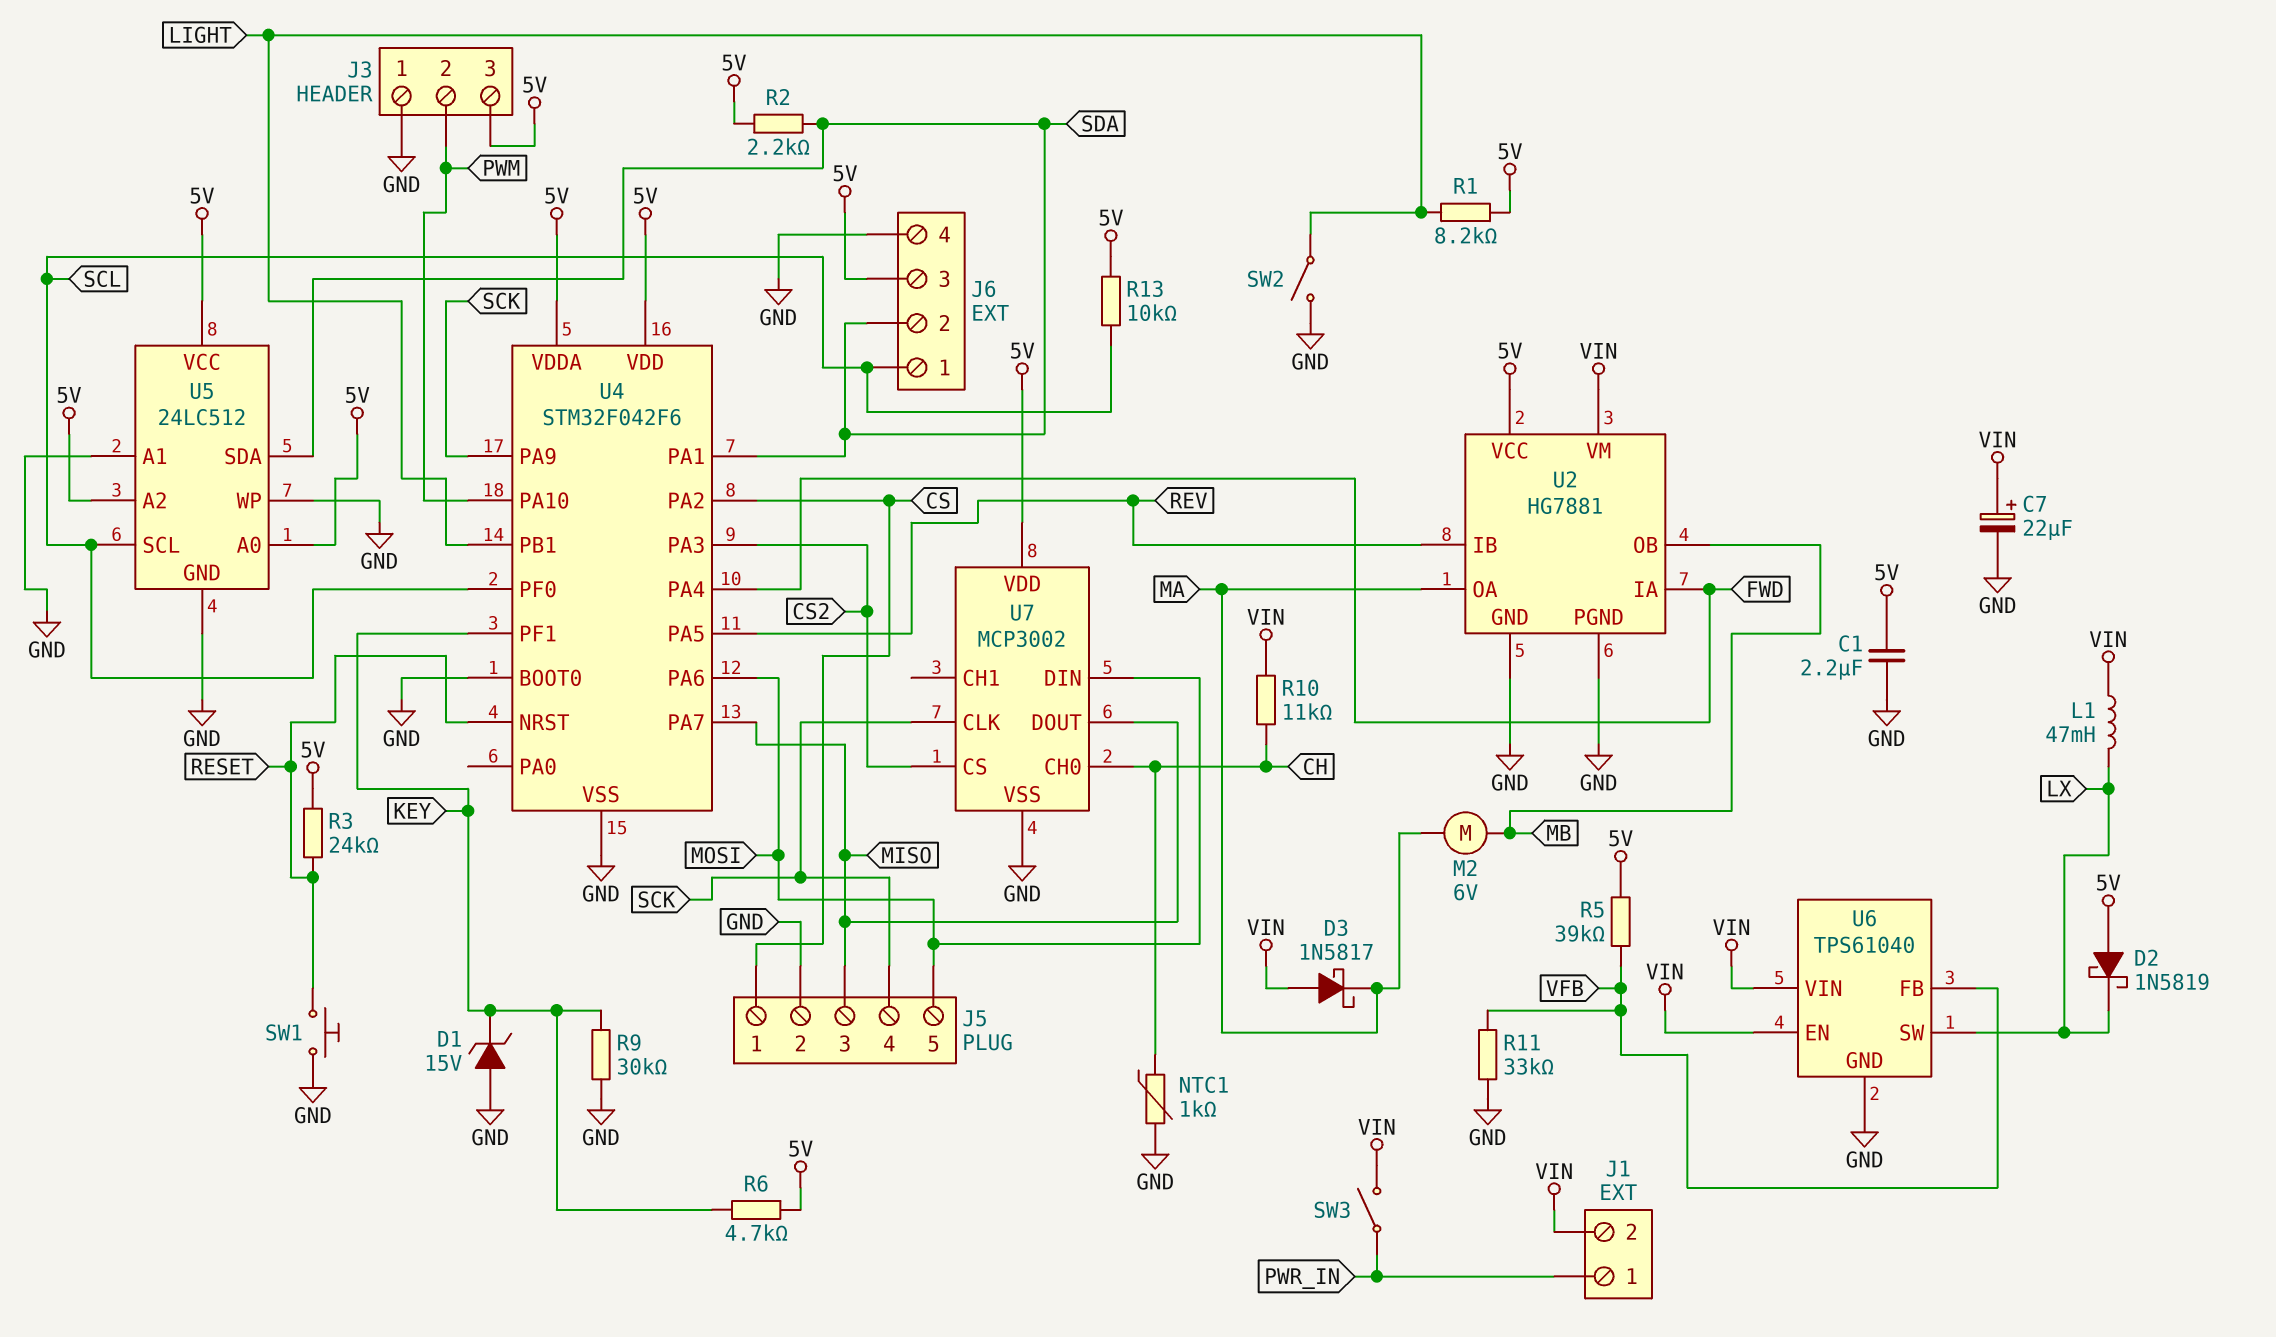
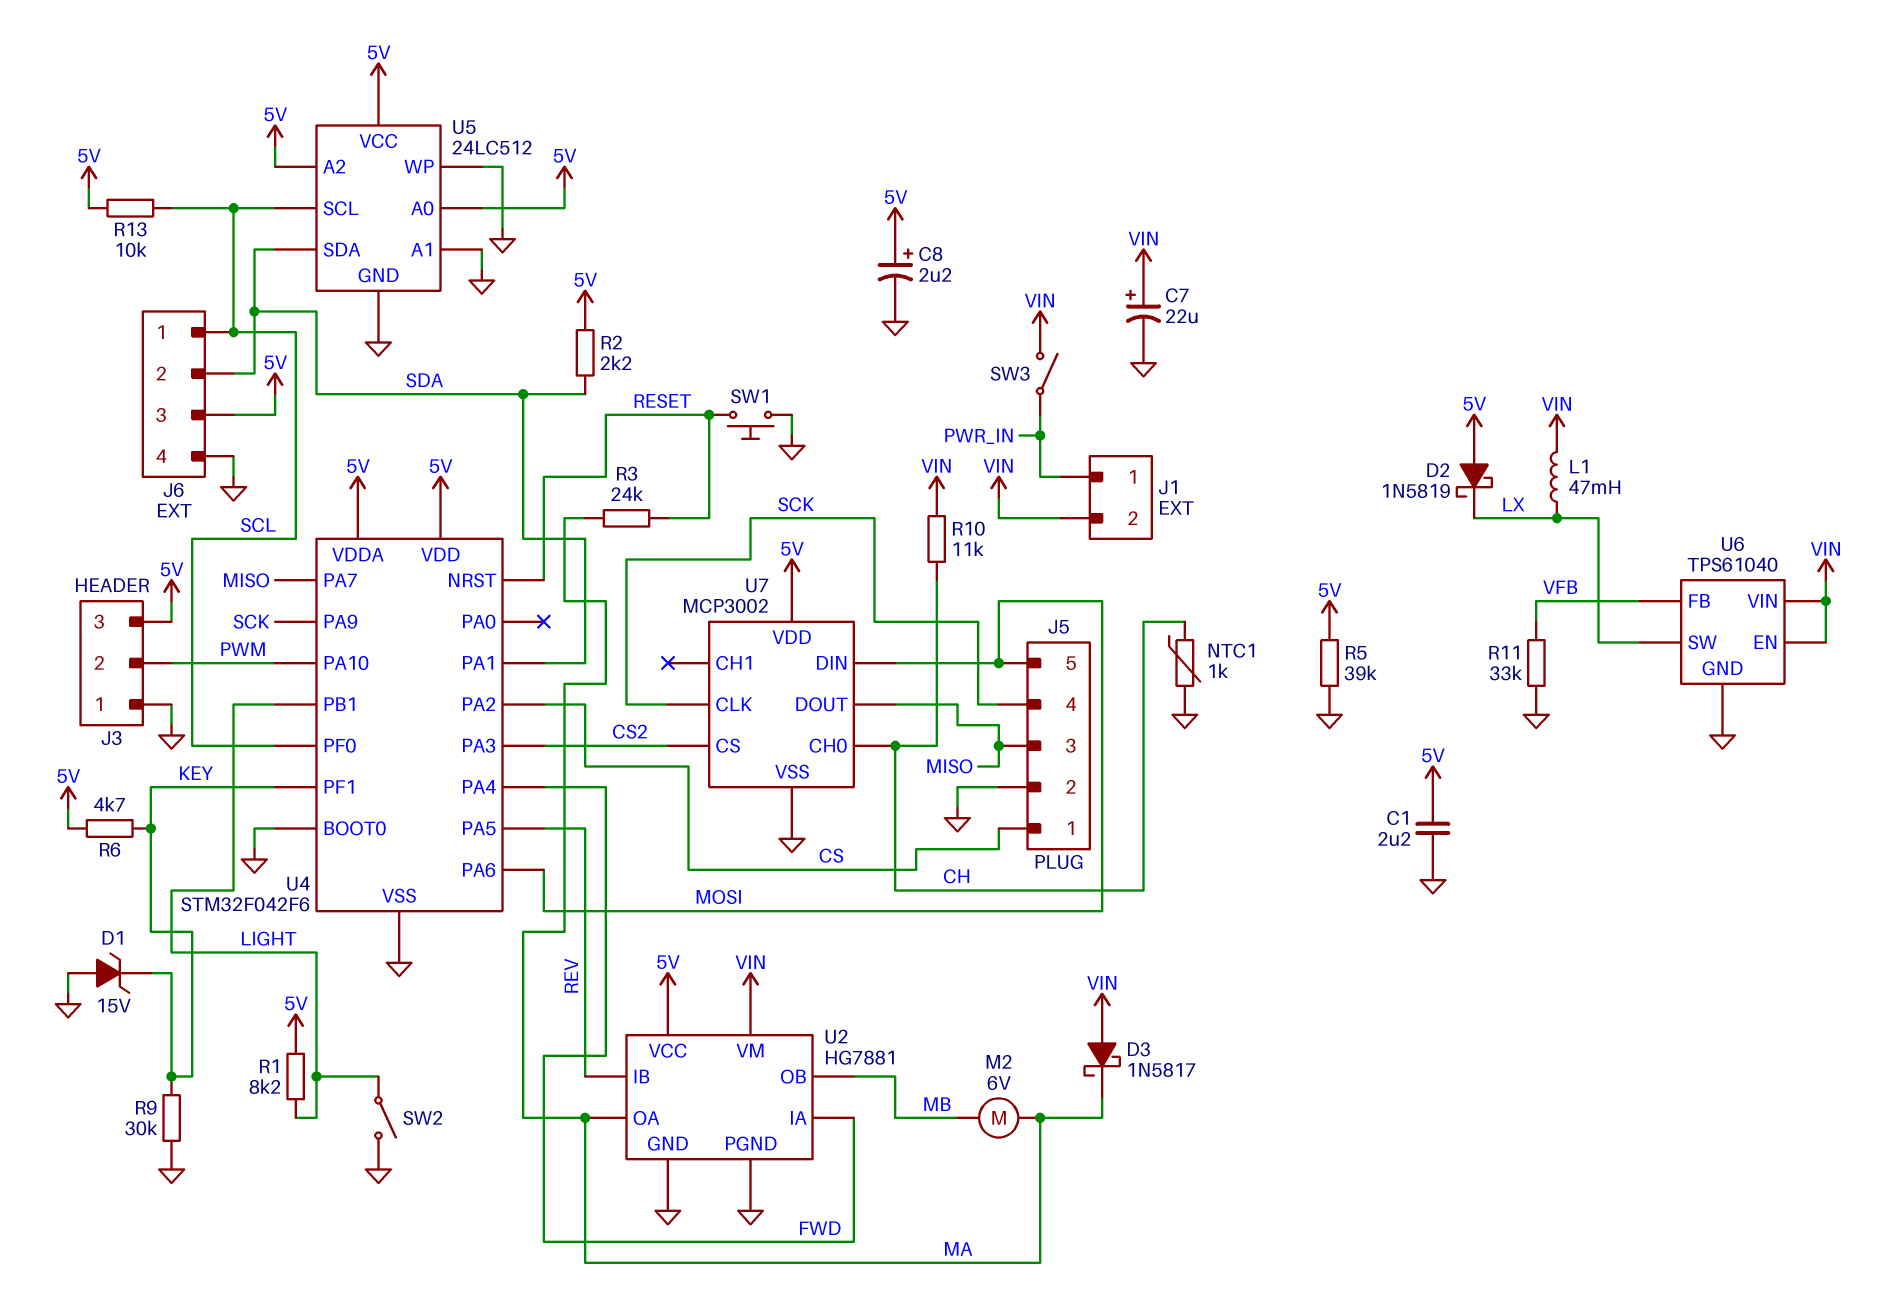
C8: none -> 2.2uF (plus 5V, minus GND)
R3: 24k (5V, RESET) -> 24k (MA, RESET)
R5: 39k (5V, VFB) -> 39k (5V, GND)

